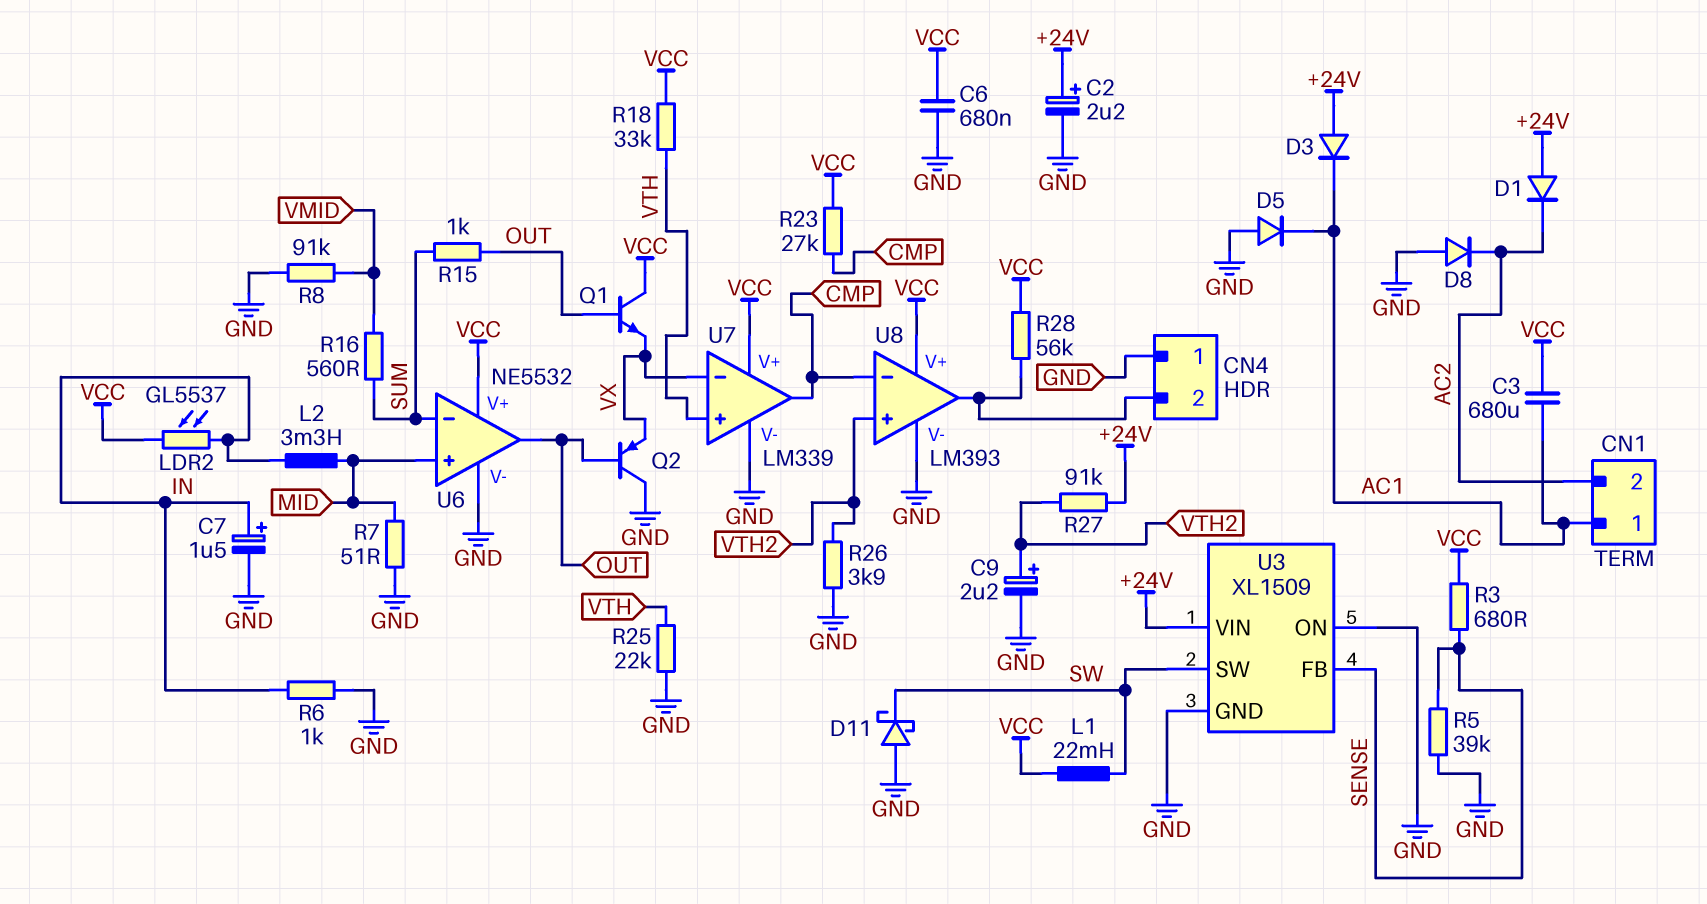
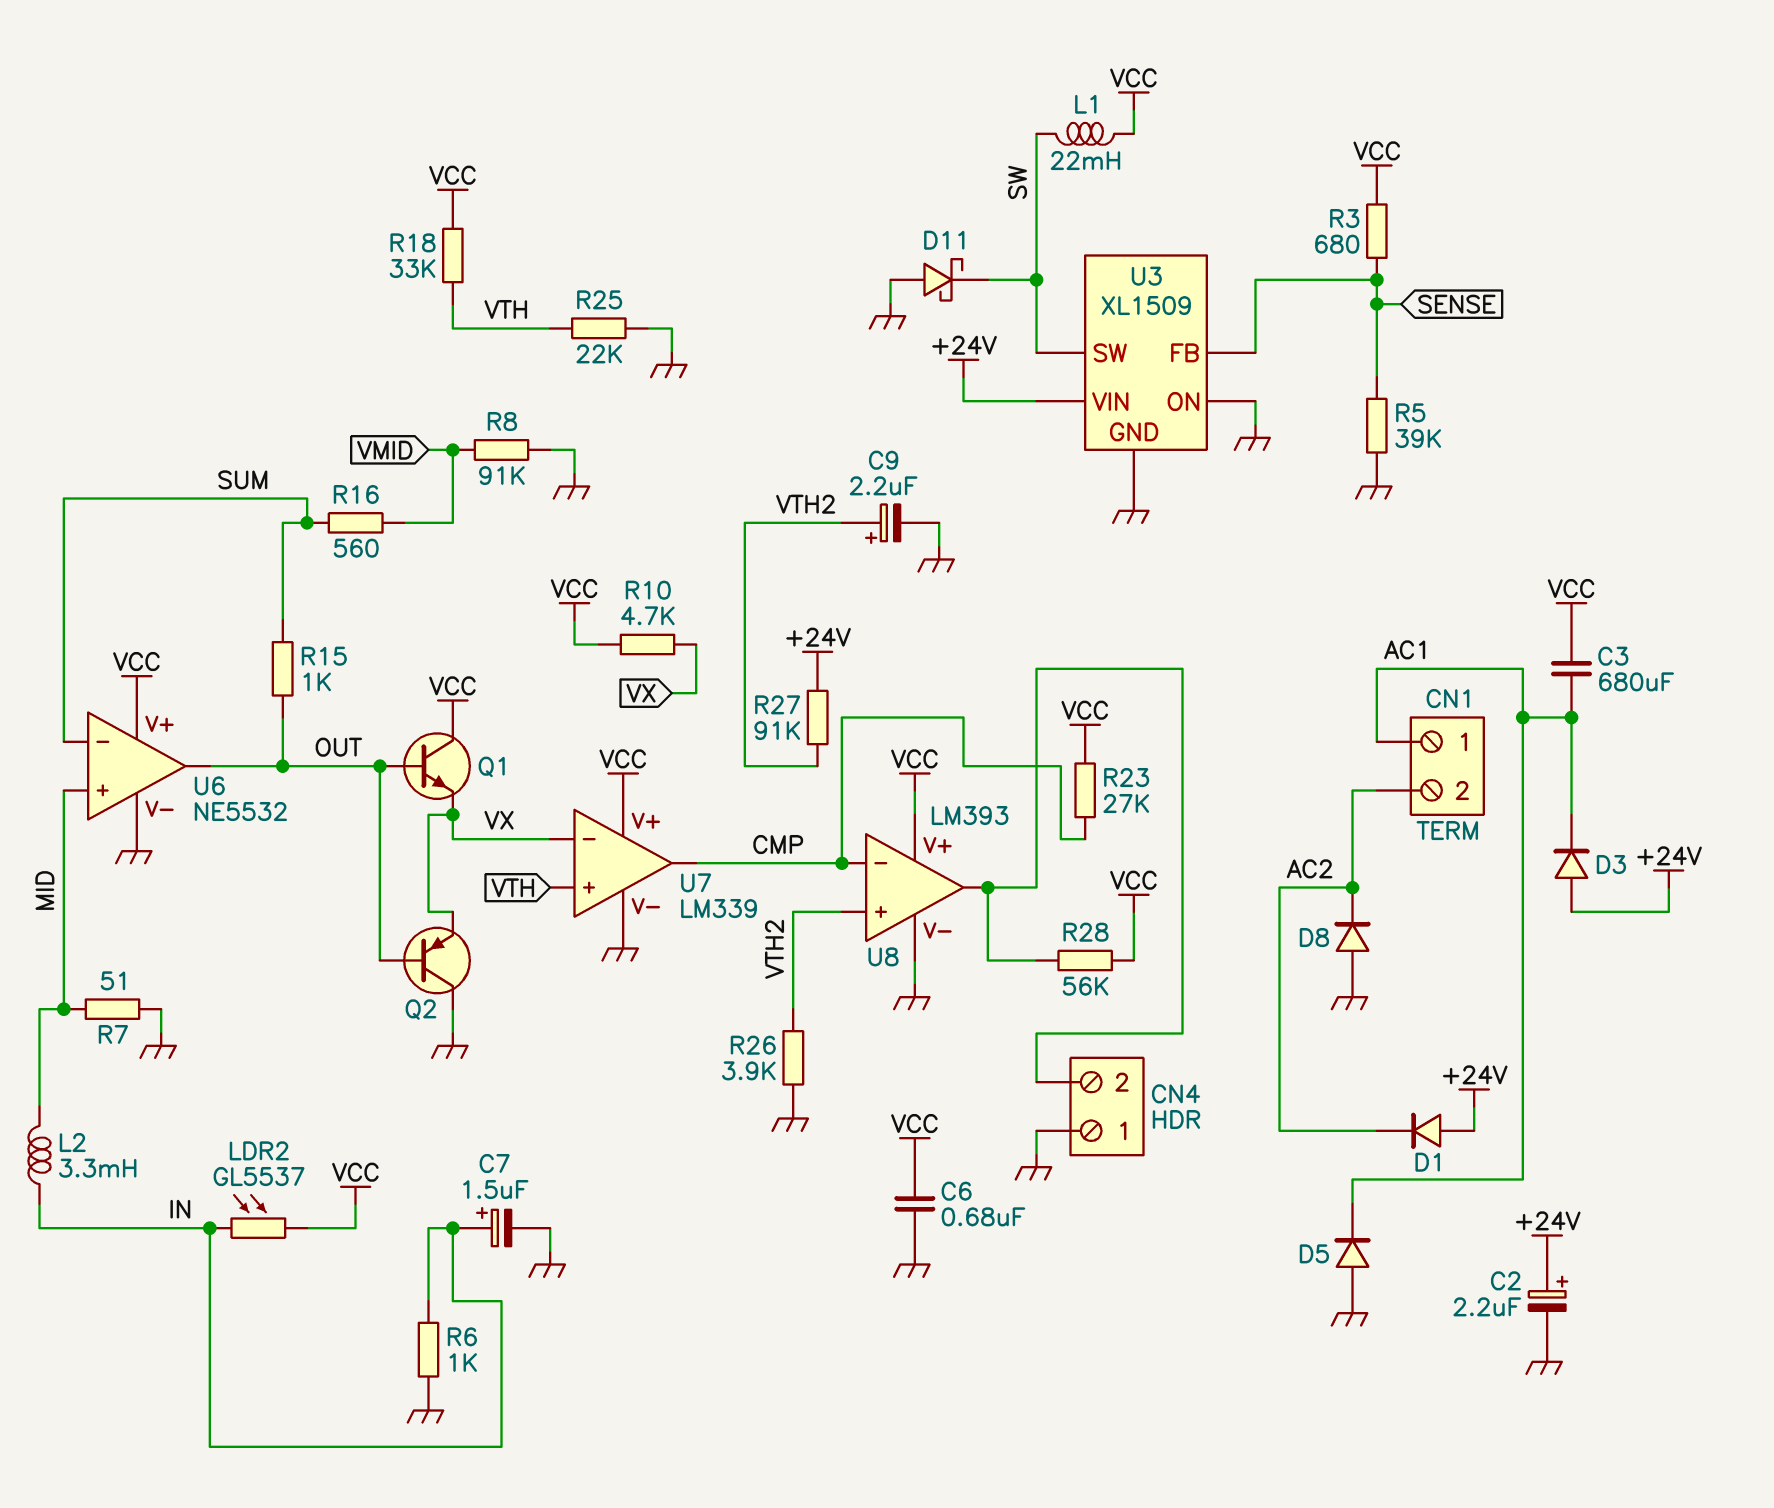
R10: none -> 4.7k (VCC, VX)

